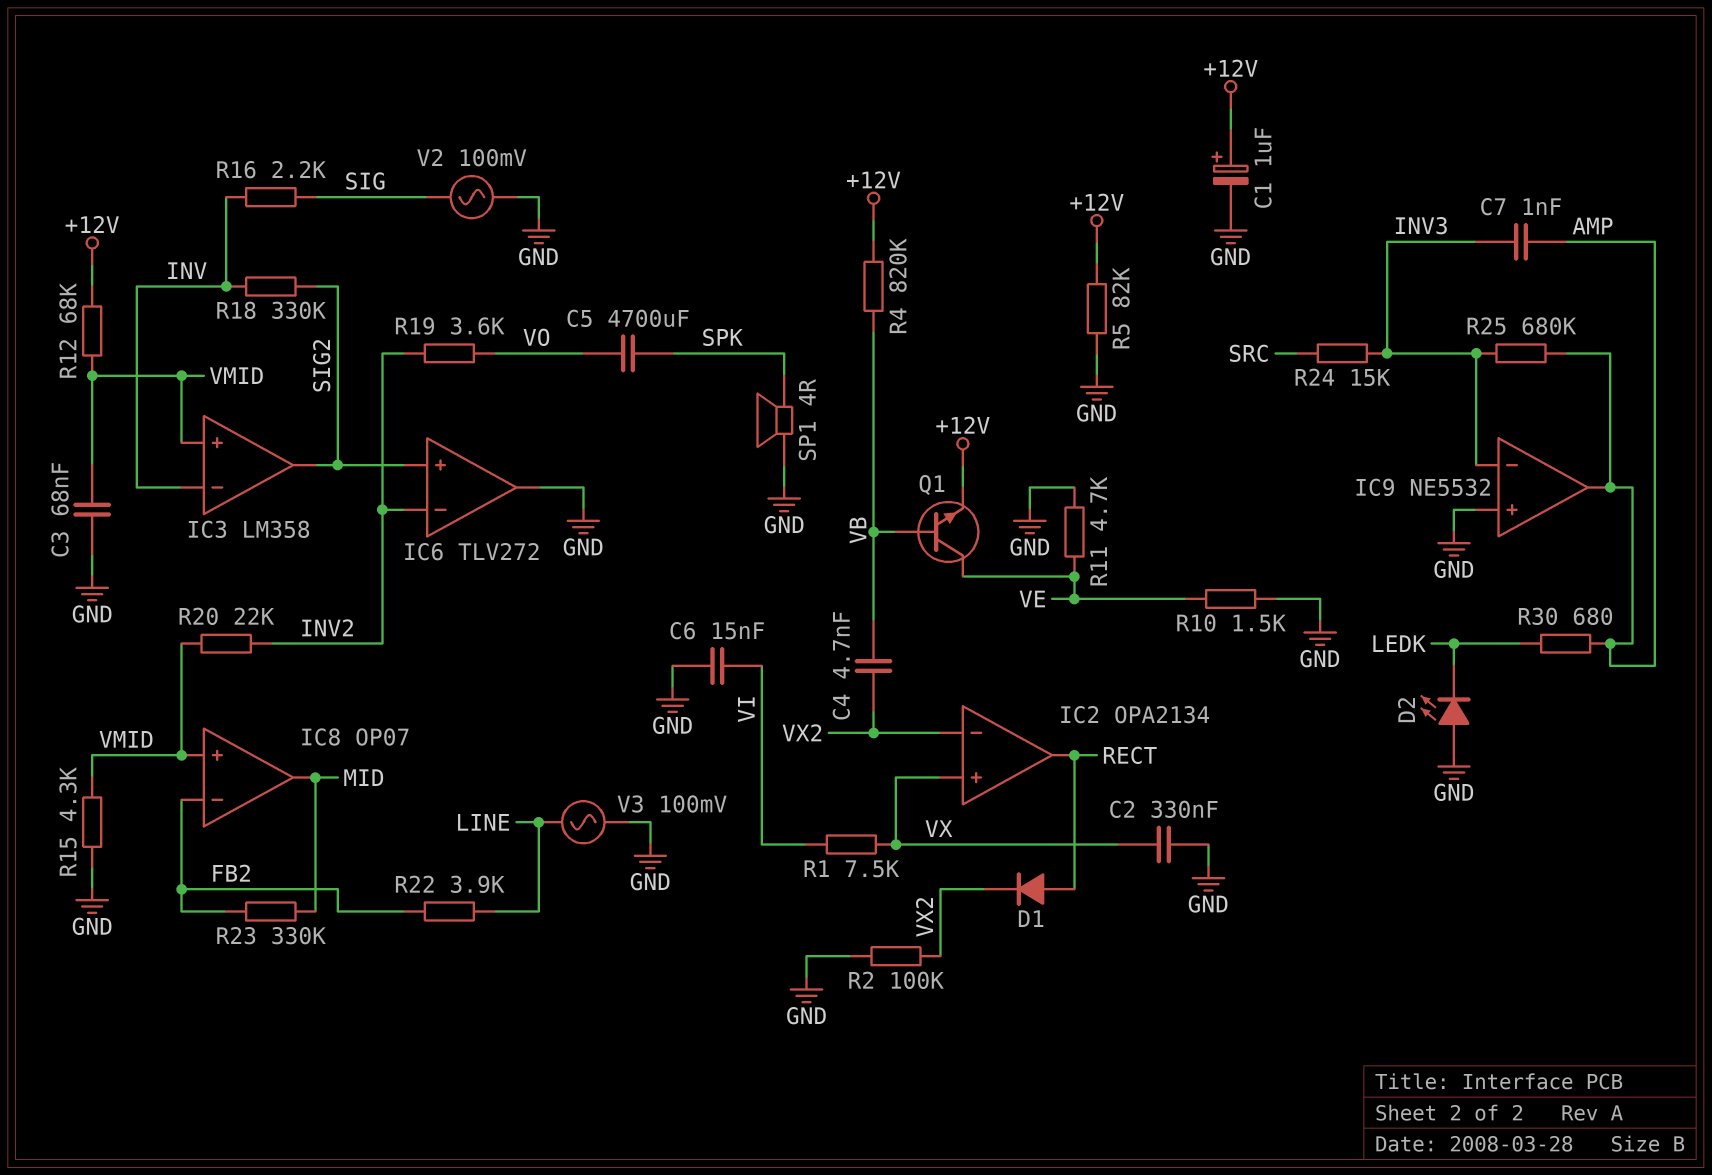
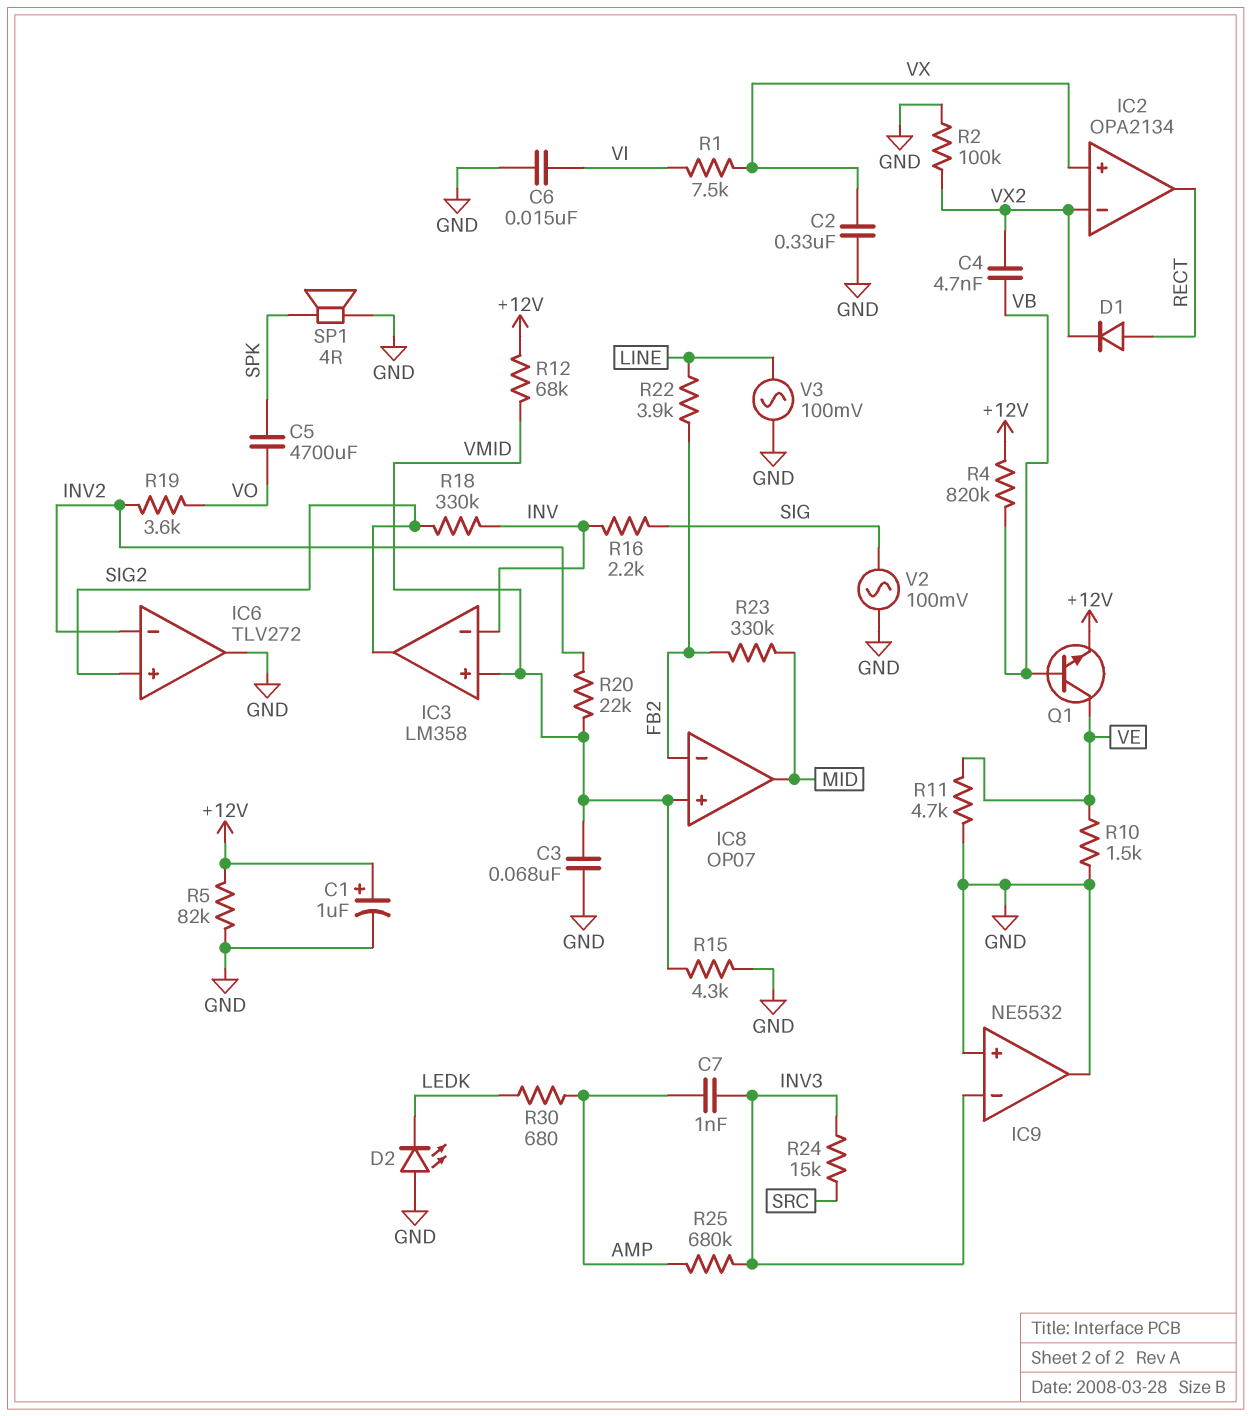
IC9 pin out: AMP -> GND

